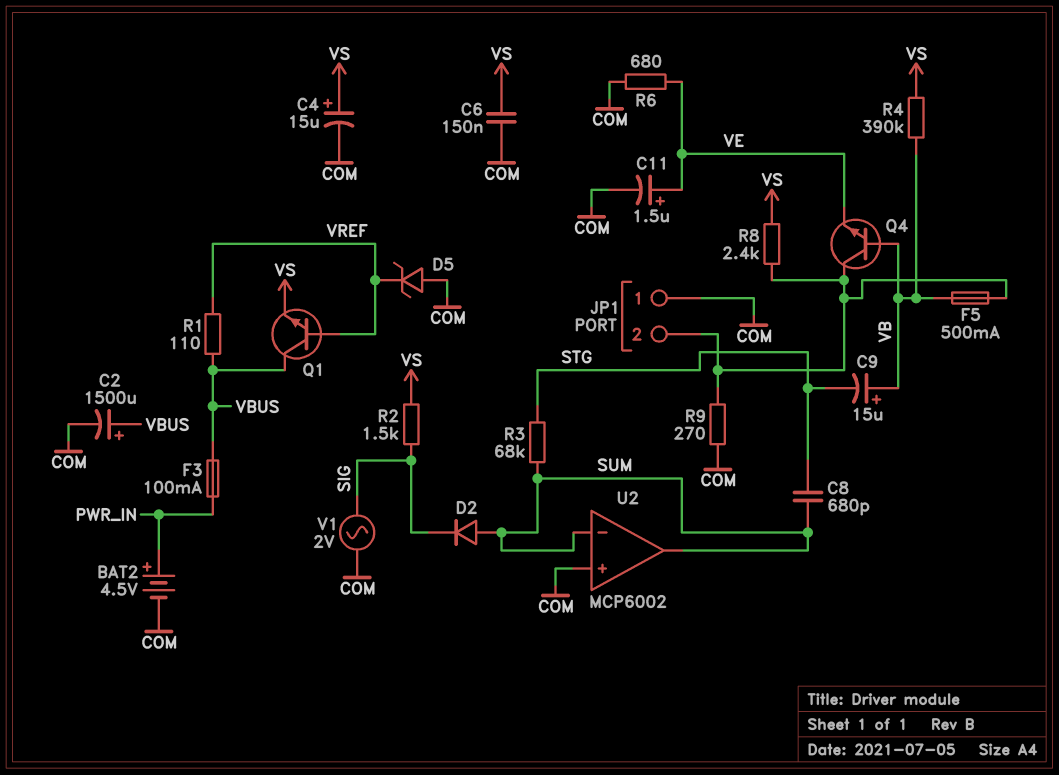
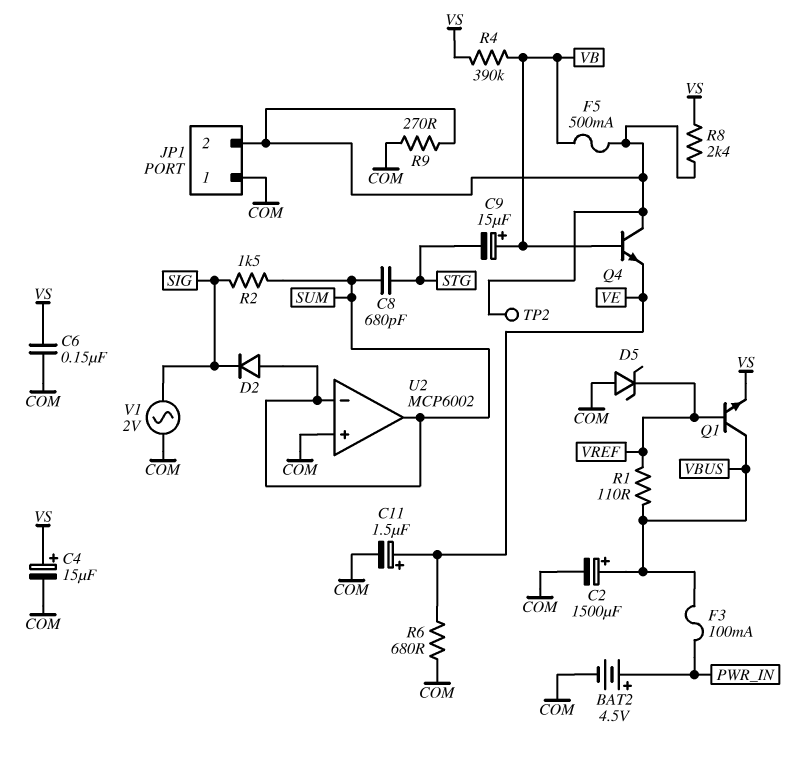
R2: 1.5k (SIG, VS) -> 1.5k (SIG, SUM)
R3: 68k (STG, SUM) -> none
TP2: none -> test point (JP1/2)

